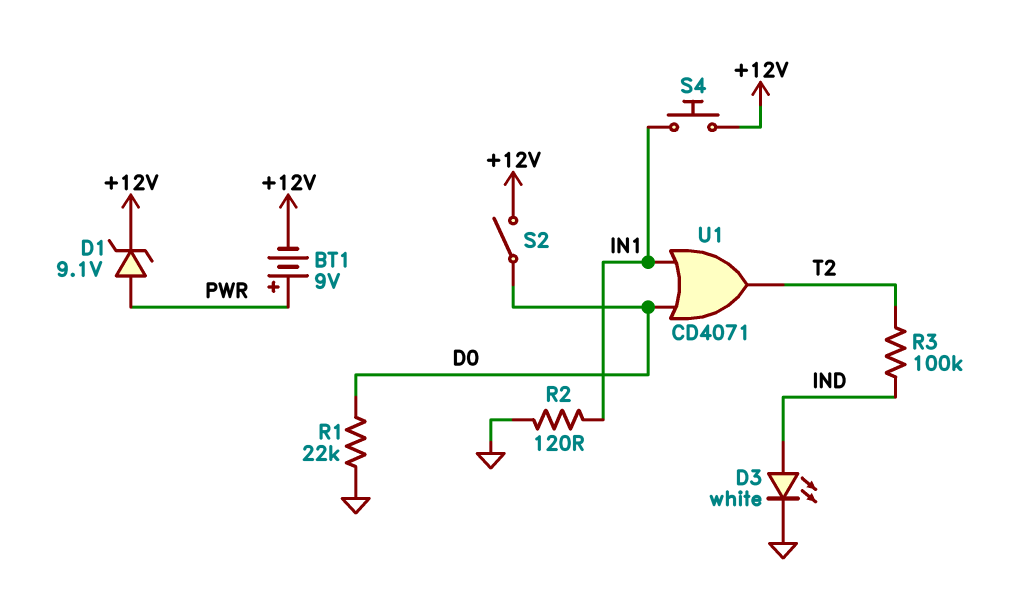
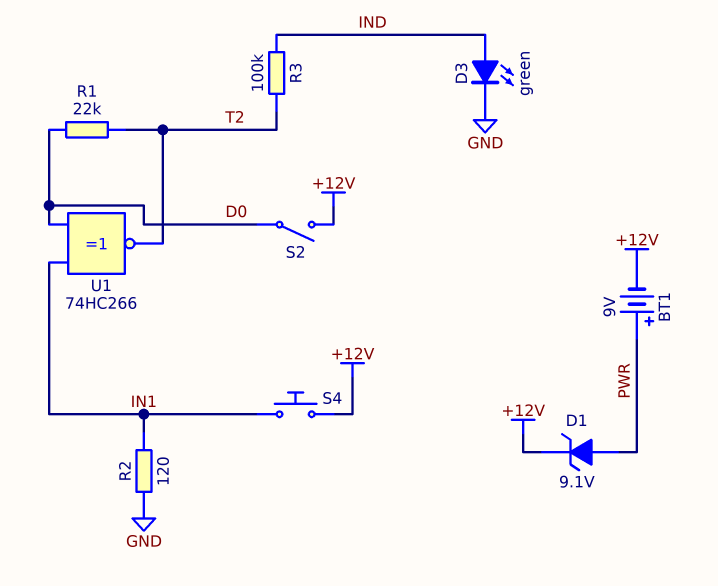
D3: LED white (A IND, K GND) -> LED green (A IND, K GND)
R1: 22k (D0, GND) -> 22k (D0, T2)
U1: OR CD4071 (in D0, in IN1, out T2) -> XNOR 74HC266 (in D0, in IN1, out T2)

